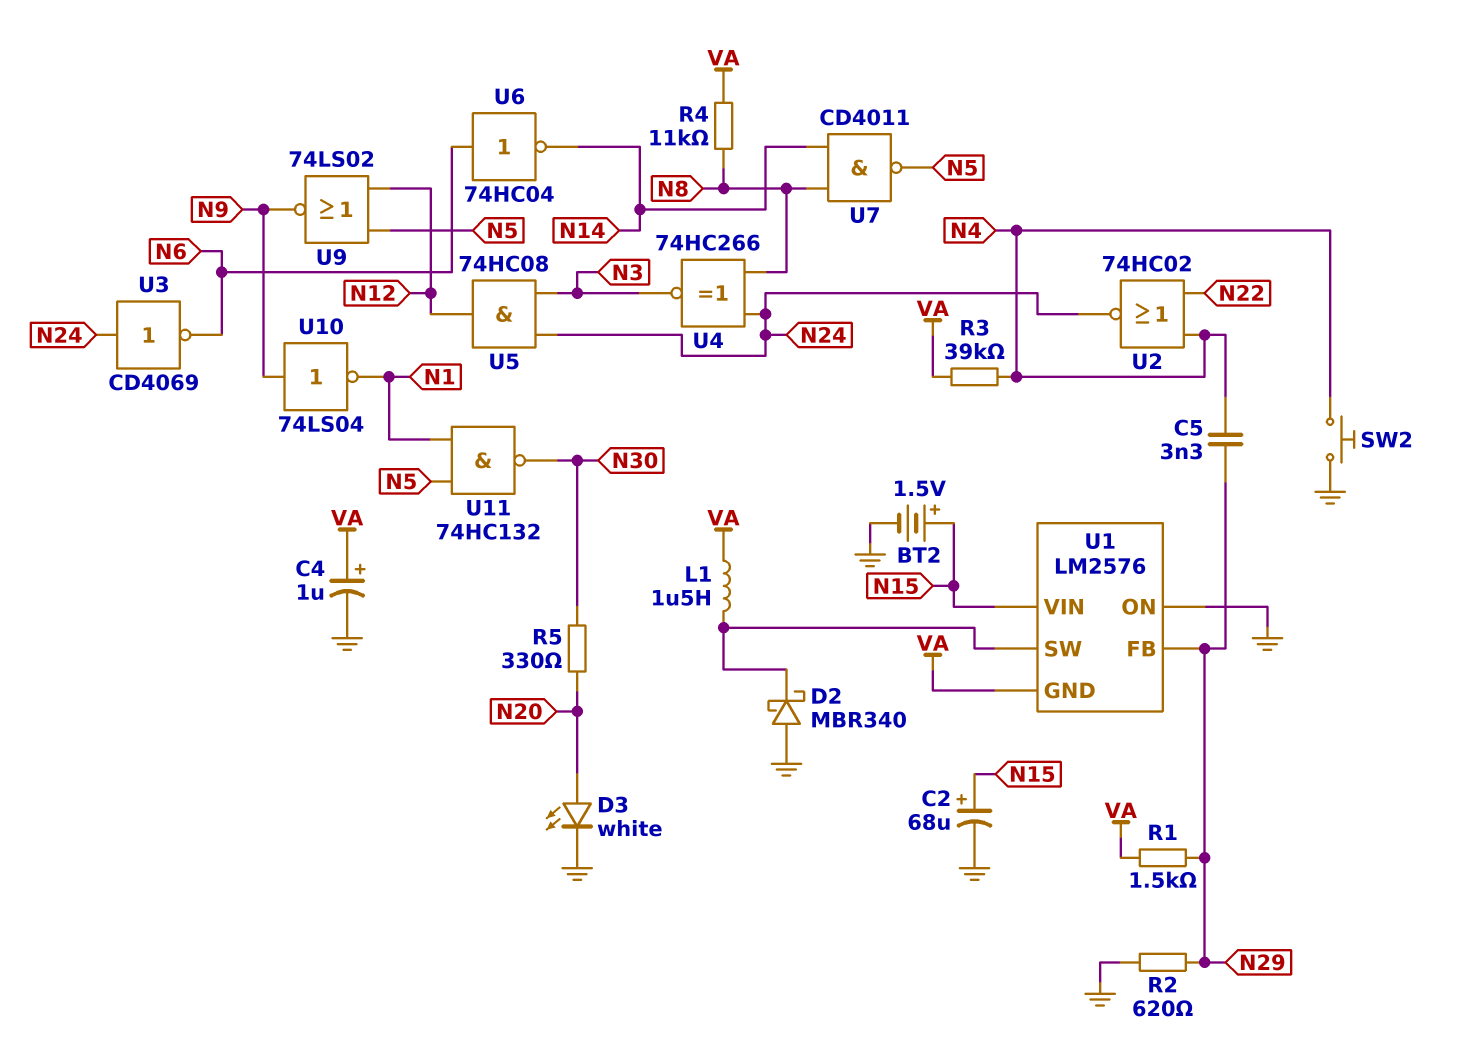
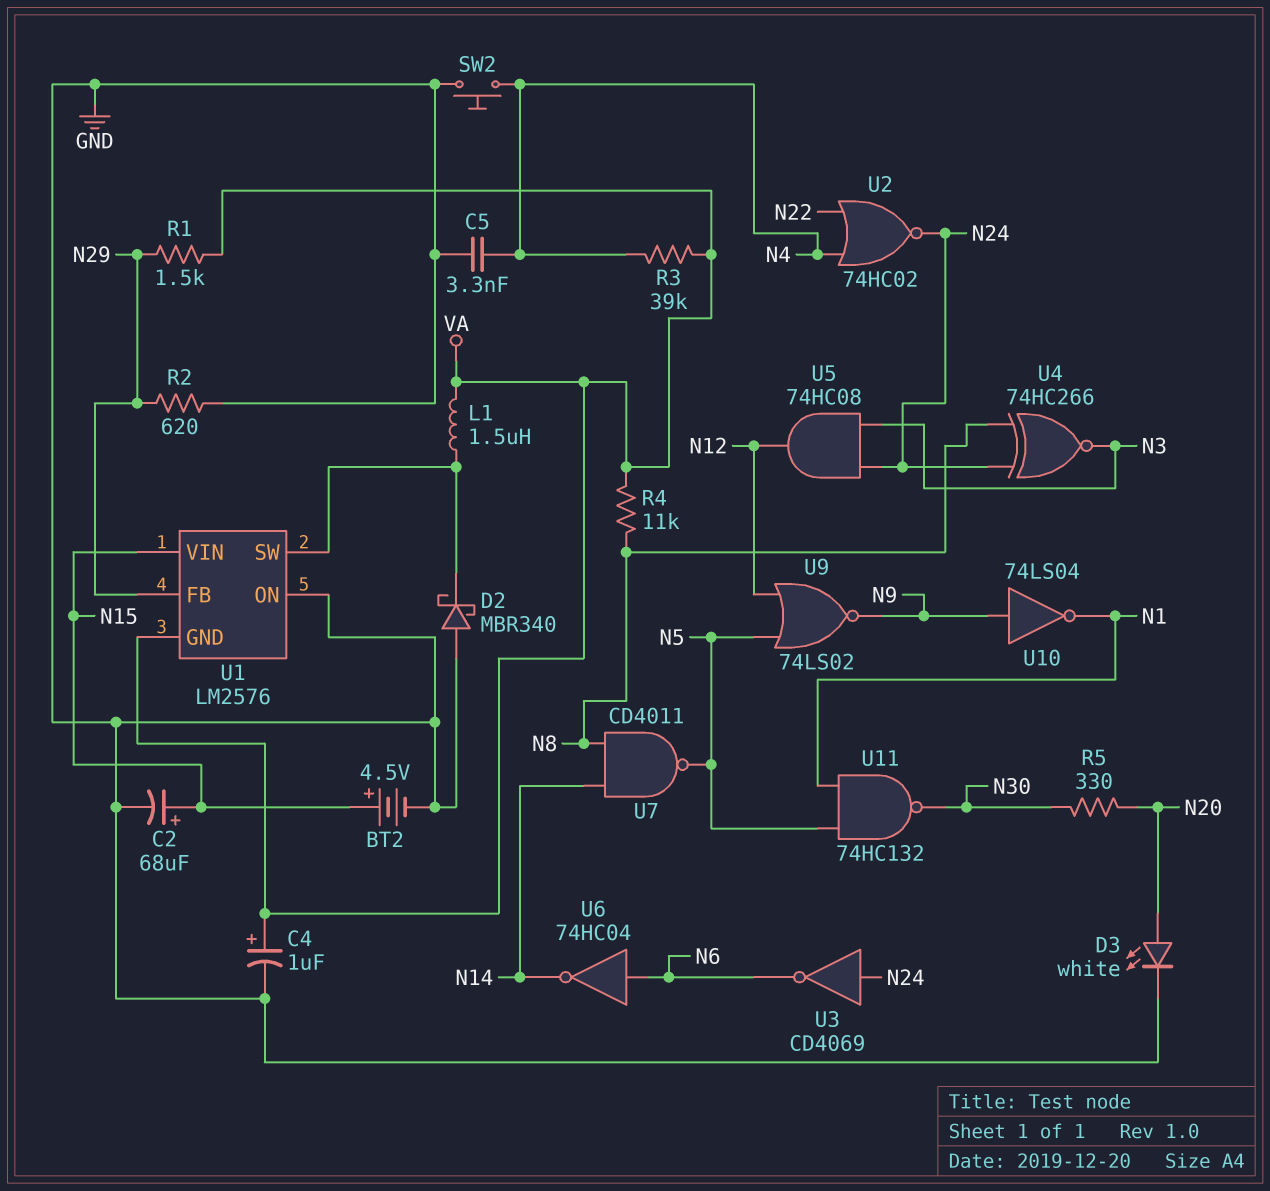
BT2: 1.5V (plus N15, minus GND) -> 4.5V (plus N15, minus GND)
C5: 3.3nF (N4, N29) -> 3.3nF (GND, N4)

